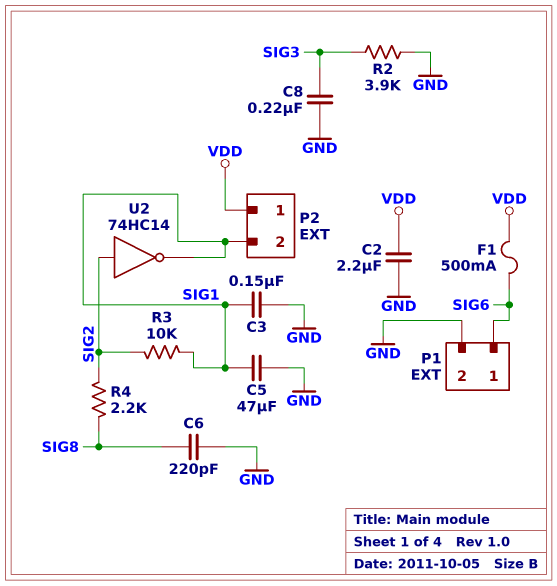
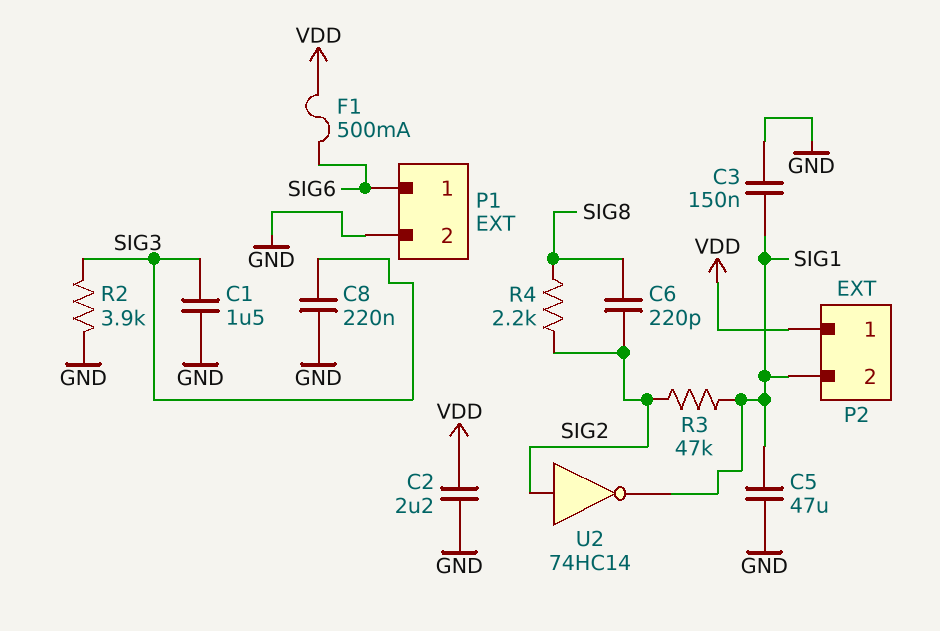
C1: none -> 1.5uF (GND, SIG3)
C6: 220pF (GND, SIG8) -> 220pF (SIG2, SIG8)
R3: 10k (SIG1, SIG2) -> 47k (SIG1, SIG2)

